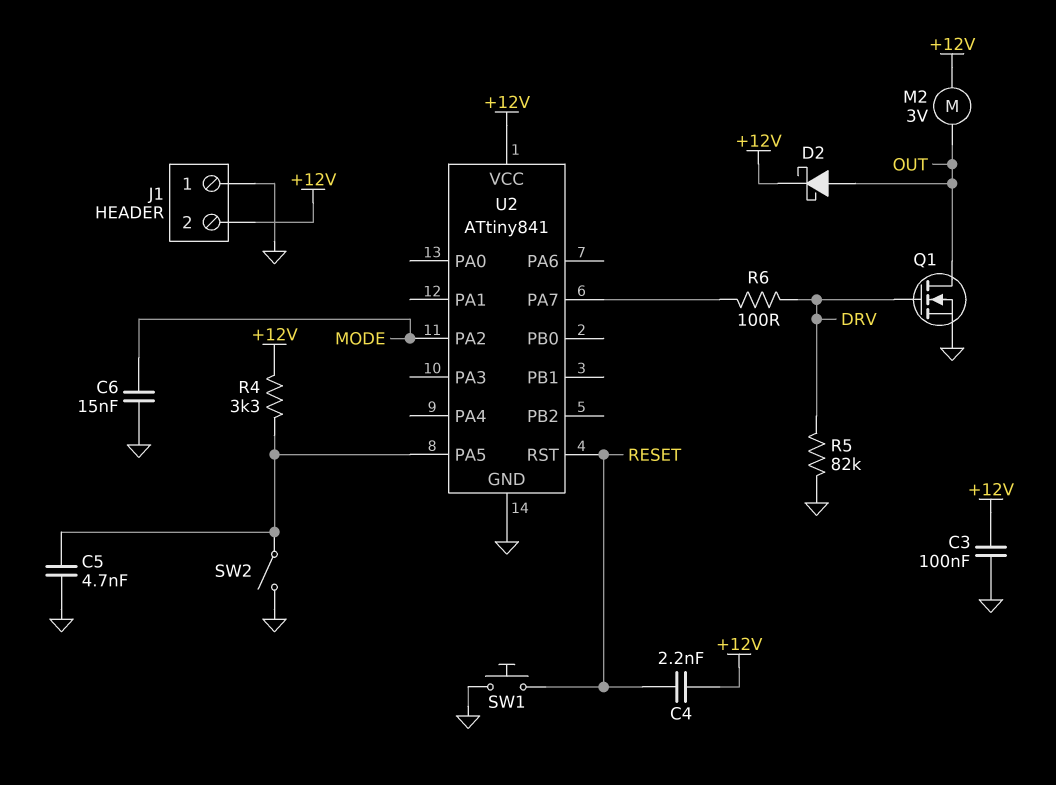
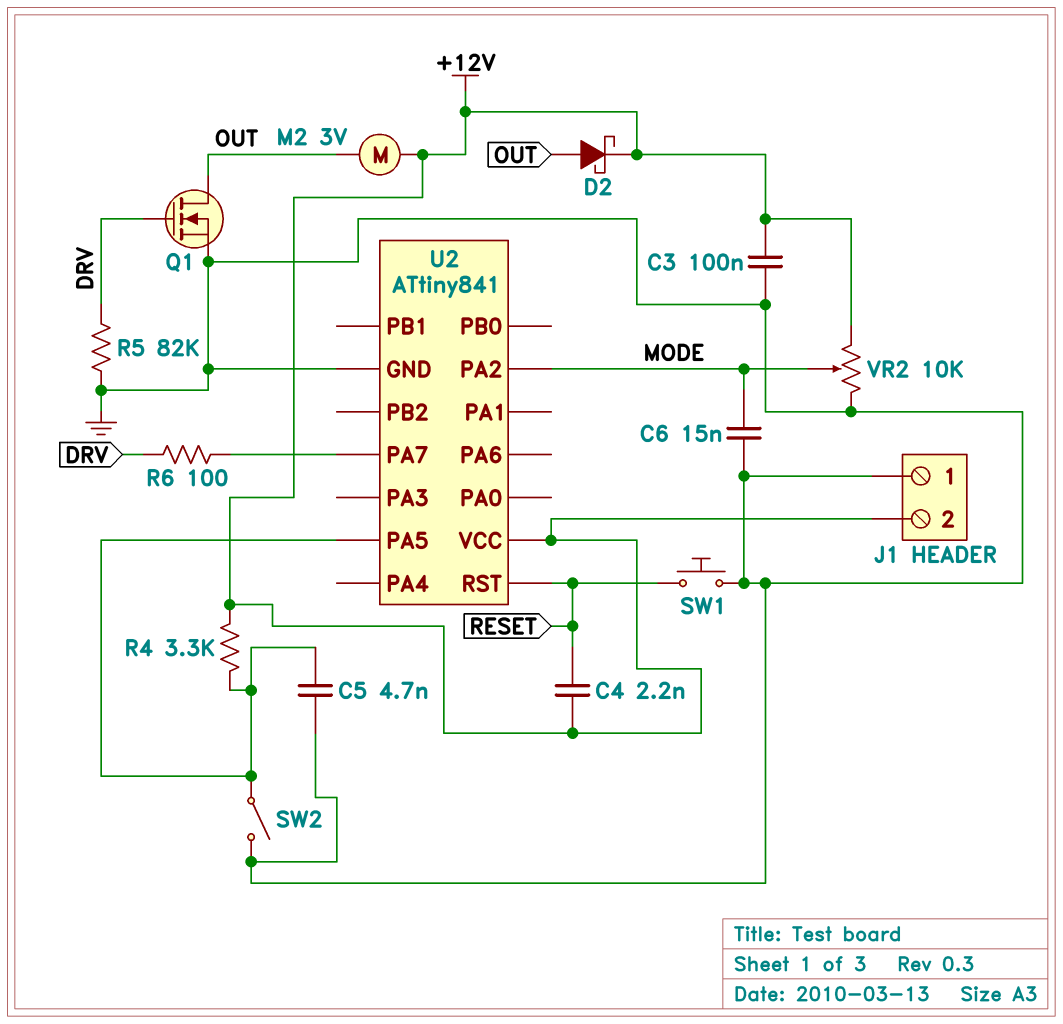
VR2: none -> 10k (+12V, GND, wiper MODE)

